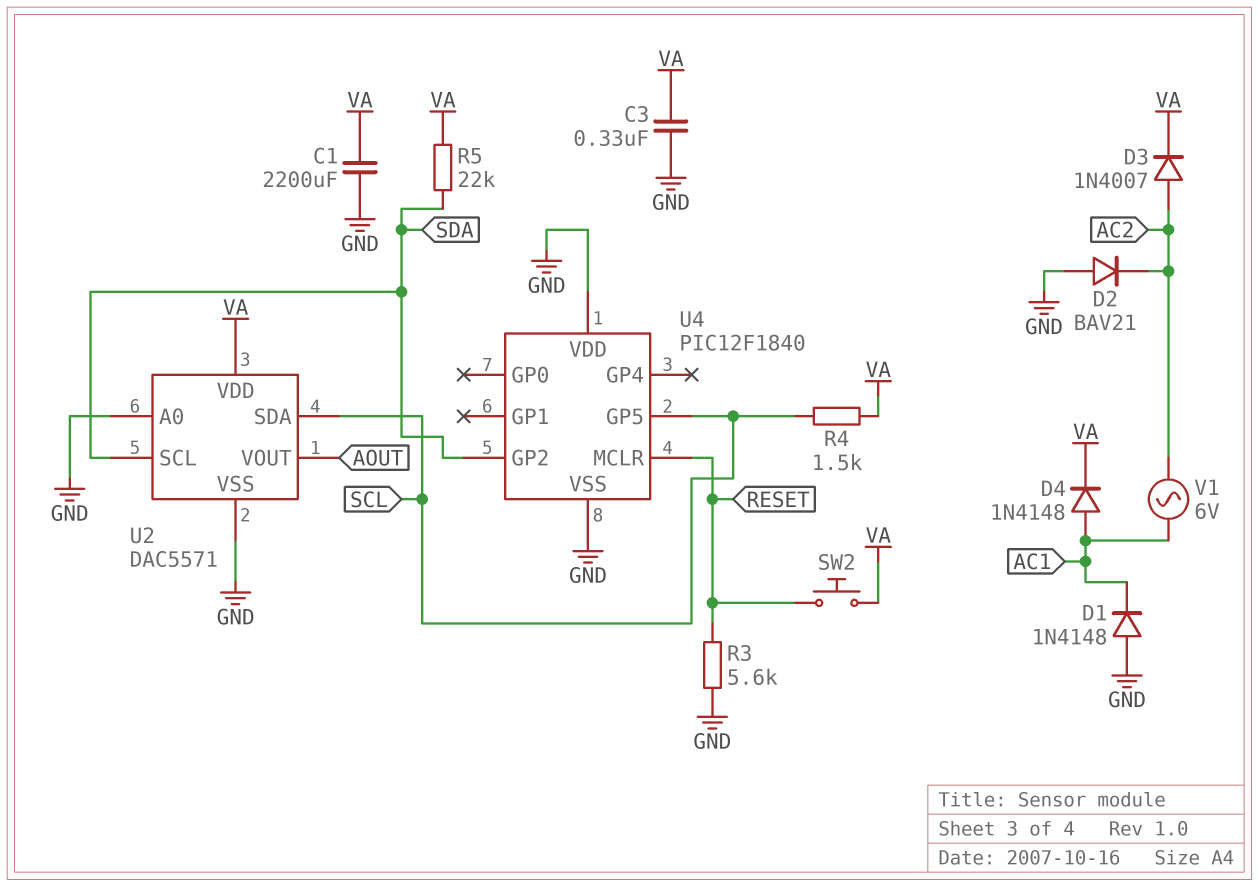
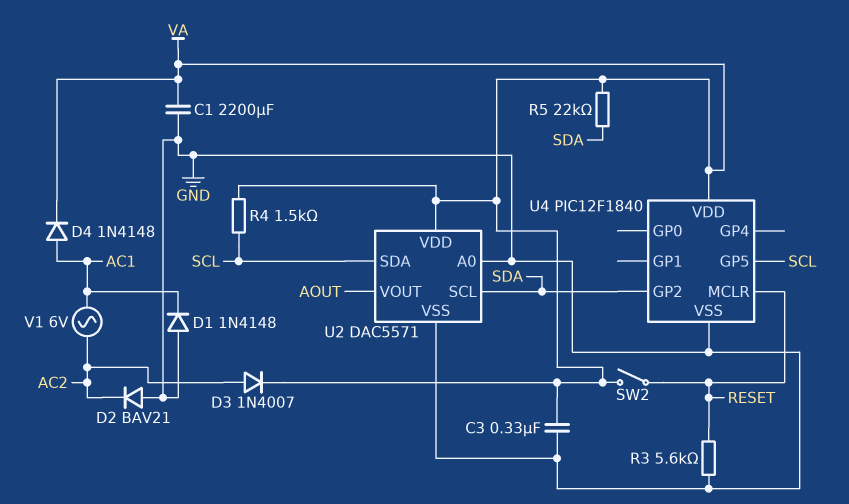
SW2: button (RESET, VA) -> switch (RESET, VA)
U4 pin VDD: GND -> VA

